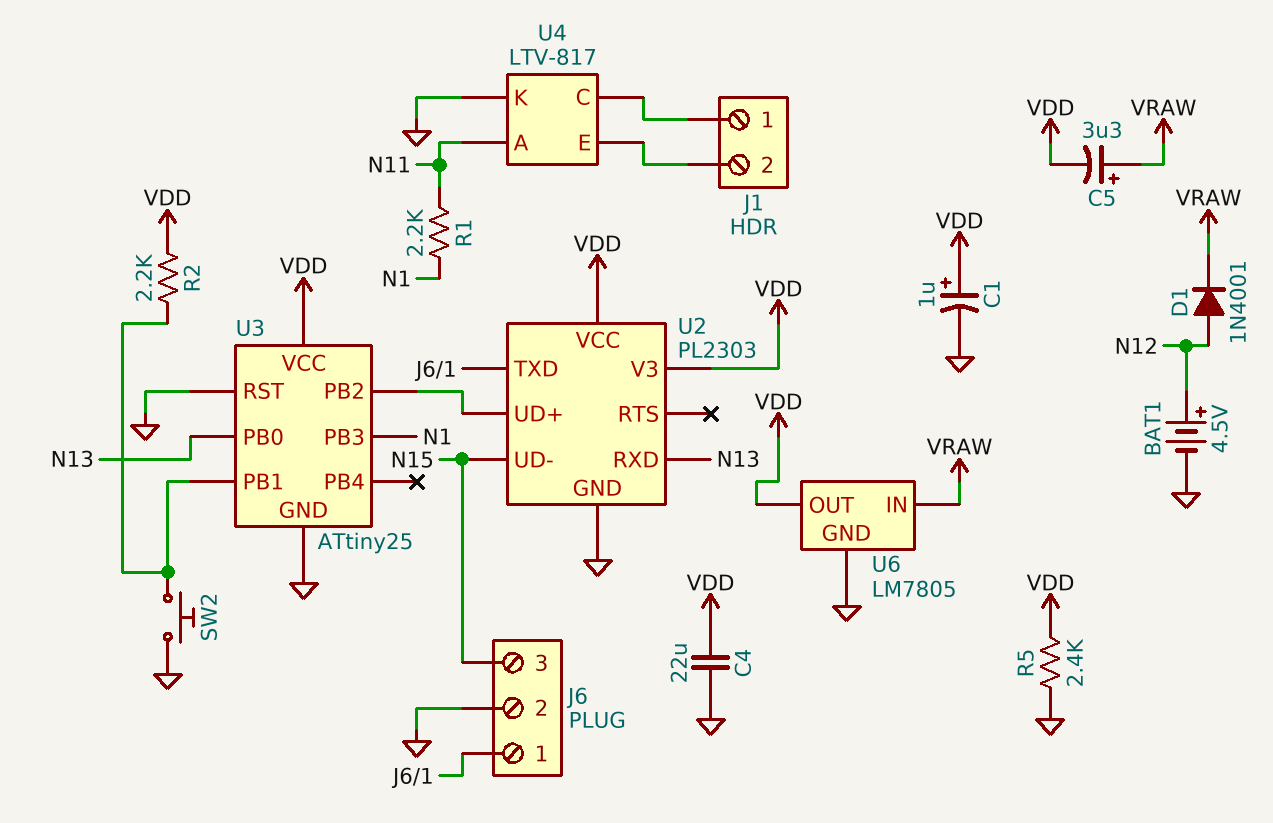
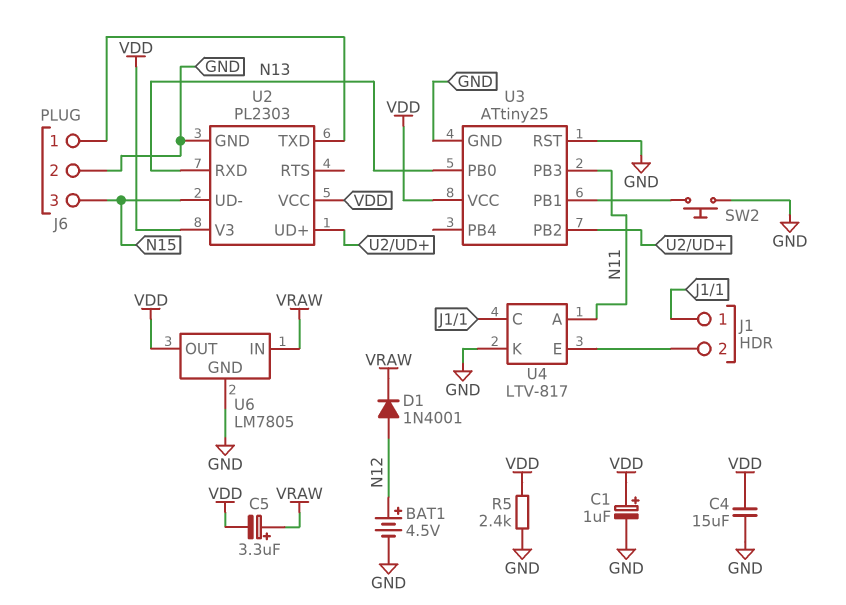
C4: 22uF (GND, VDD) -> 15uF (GND, VDD)
R1: 2.2k (N1, N11) -> none
R2: 2.2k (U3/PB1, VDD) -> none
U3 pin PB3: N1 -> N11

